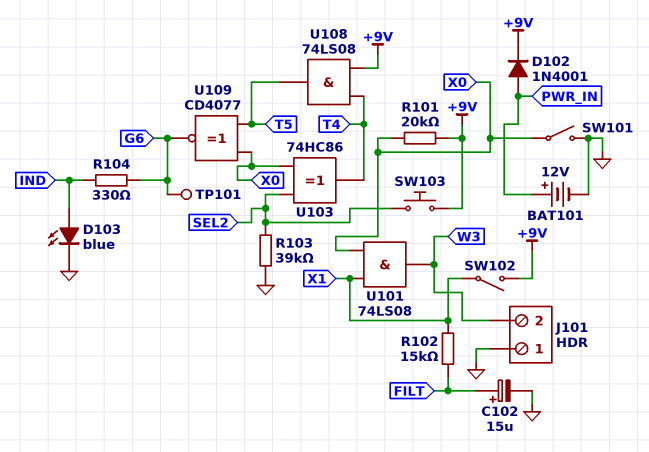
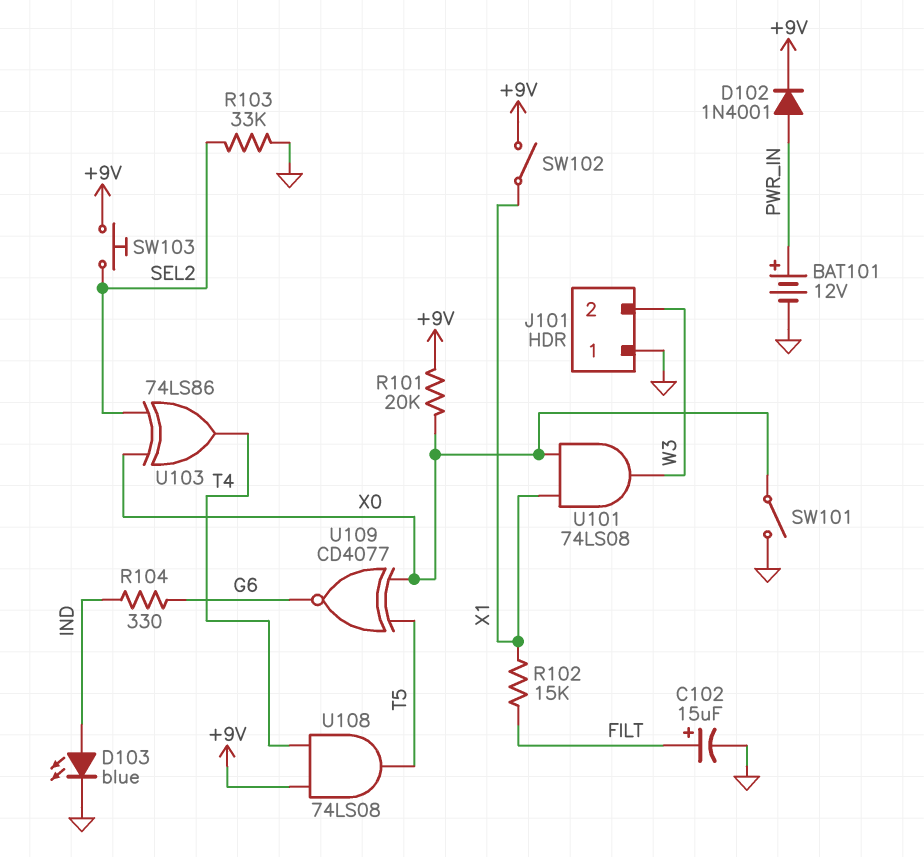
R103: 39k (GND, SEL2) -> 33k (GND, SEL2)
TP101: test point (G6) -> none
U103: XOR 74HC86 (in SEL2, in X0, out T4) -> XOR 74LS86 (in SEL2, in X0, out T4)

